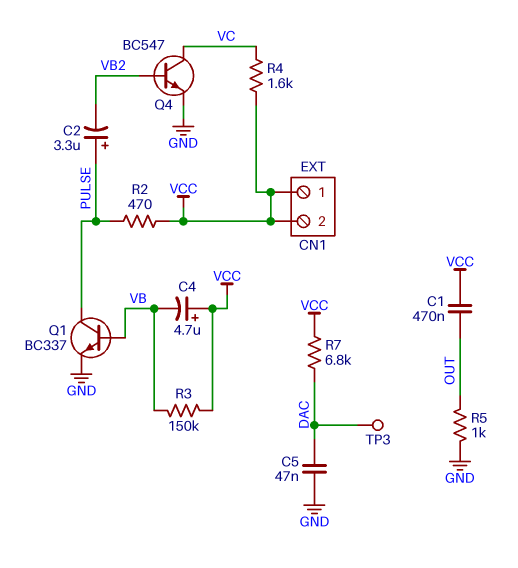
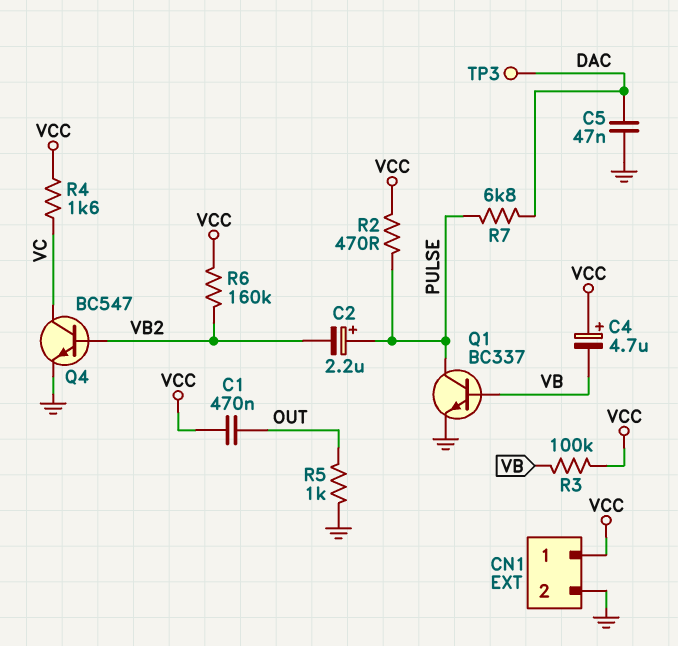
C2: 3.3uF (plus PULSE, minus VB2) -> 2.2uF (plus PULSE, minus VB2)
CN1 pin 2: VCC -> GND
R3: 150k (VB, VCC) -> 100k (VB, VCC)
R6: none -> 160k (VB2, VCC)
R7: 6.8k (DAC, VCC) -> 6.8k (DAC, PULSE)

